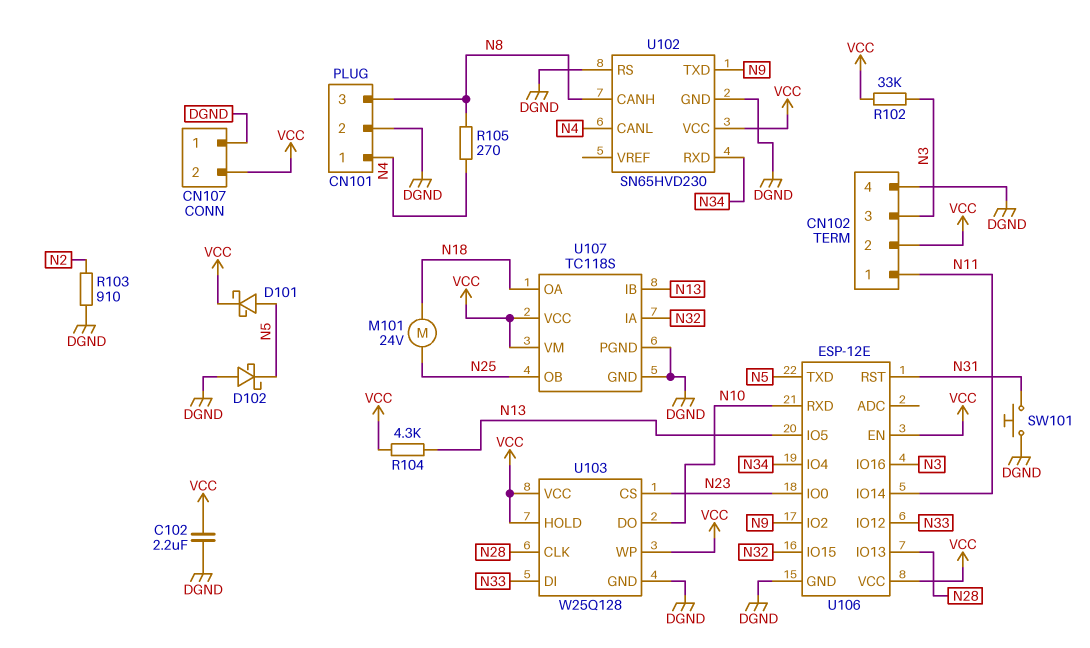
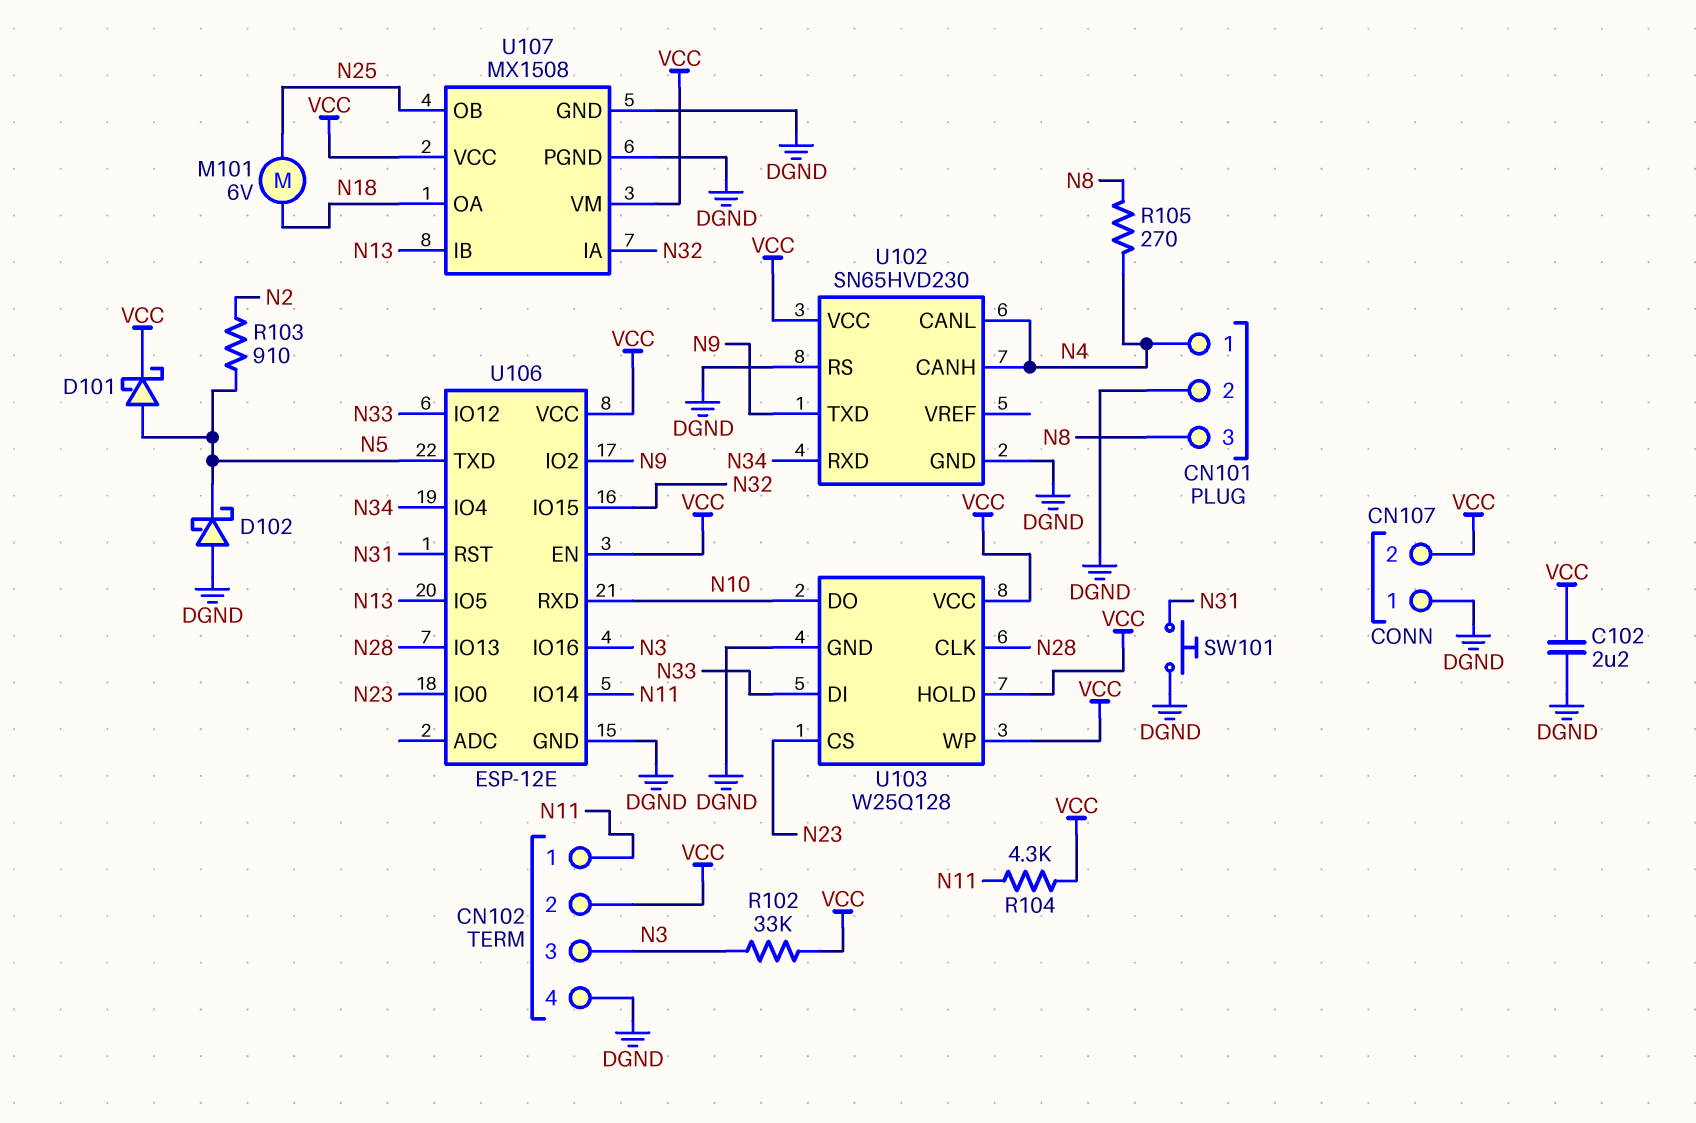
M101: motor 24V (N18, N25) -> motor 6V (N18, N25)
R103: 910 (DGND, N2) -> 910 (N2, N5)
R104: 4.3k (N13, VCC) -> 4.3k (N11, VCC)
U102 pin CANH: N8 -> N4
U107: TC118S -> MX1508

